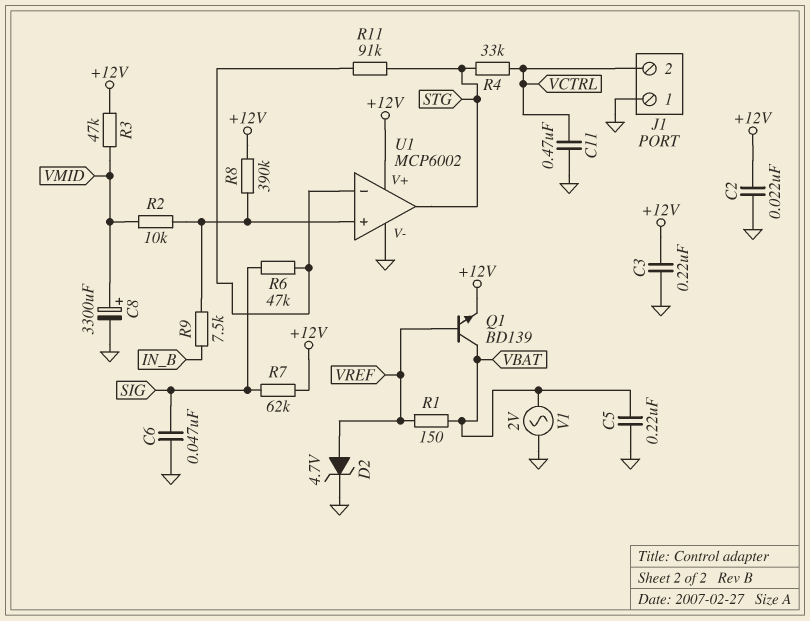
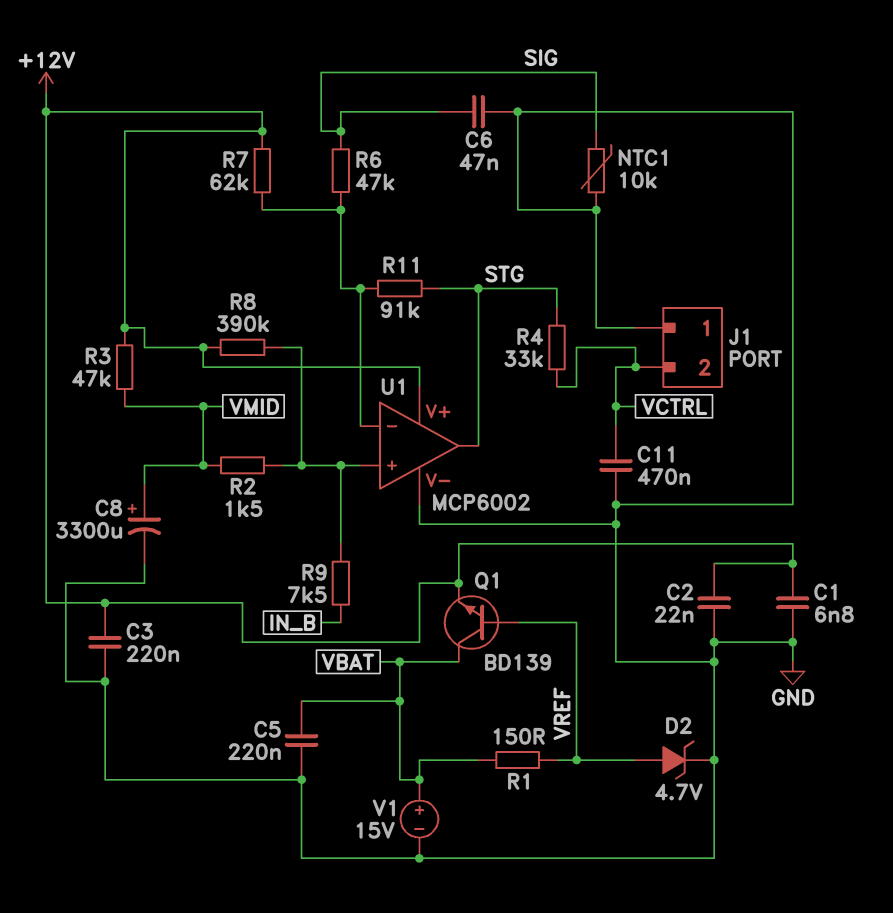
C1: none -> 6.8nF (+12V, GND)
NTC1: none -> 10k (GND, SIG)
R2: 10k (U1/in+, VMID) -> 1.5k (U1/in+, VMID)
R7: 62k (+12V, SIG) -> 62k (+12V, U1/in-)
V1: AC 2V (GND, VBAT) -> 15V (plus VBAT, minus GND)

